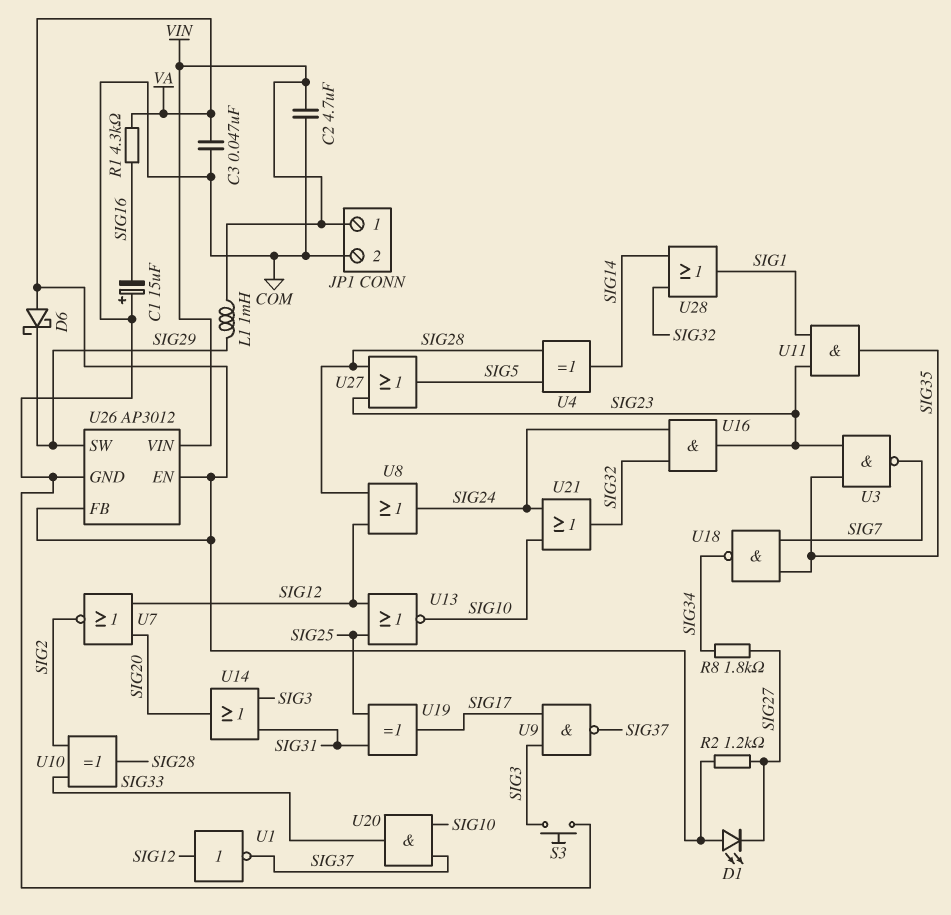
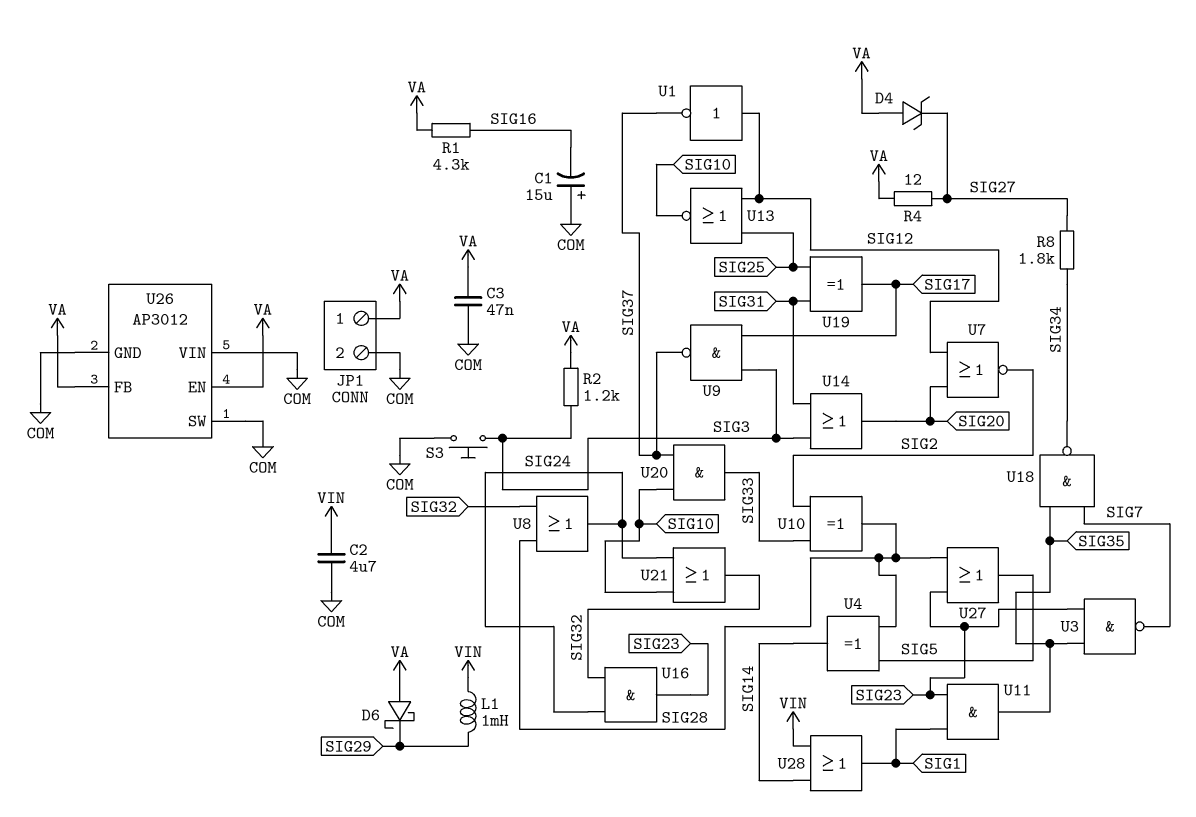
D1: LED (A VA, K SIG27) -> none
D4: none -> zener (A VA, K SIG27)
JP1 pin 1: VIN -> VA
R2: 1.2k (SIG27, VA) -> 1.2k (SIG3, VA)
R4: none -> 12 (SIG27, VA)
U8: OR (in SIG12, in SIG28, out SIG24) -> OR (in SIG28, in SIG32, out SIG24)
U26 pin SW: SIG29 -> COM
U26 pin VIN: VIN -> COM
U28: OR (in SIG14, in SIG32, out SIG1) -> OR (in SIG14, in VIN, out SIG1)

